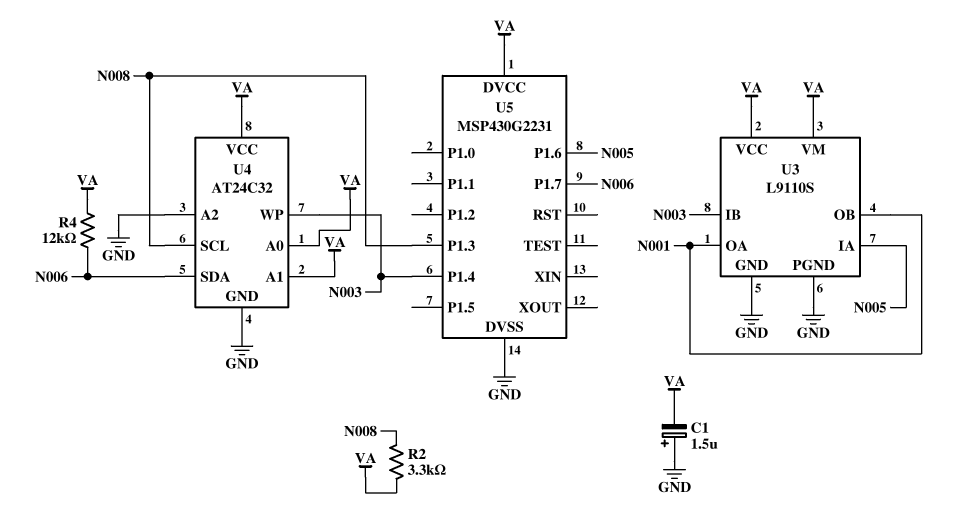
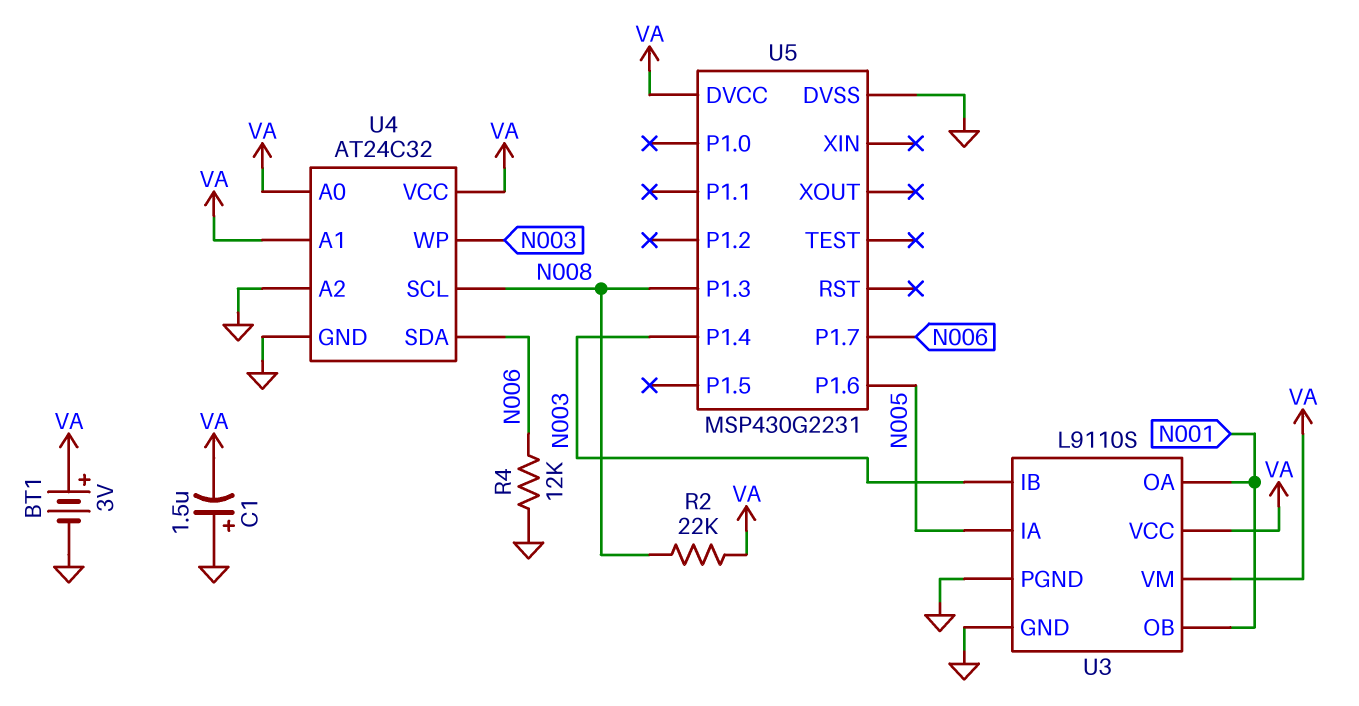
BT1: none -> 3V (plus VA, minus GND)
R2: 3.3k (N008, VA) -> 22k (N008, VA)
R4: 12k (N006, VA) -> 12k (GND, N006)

